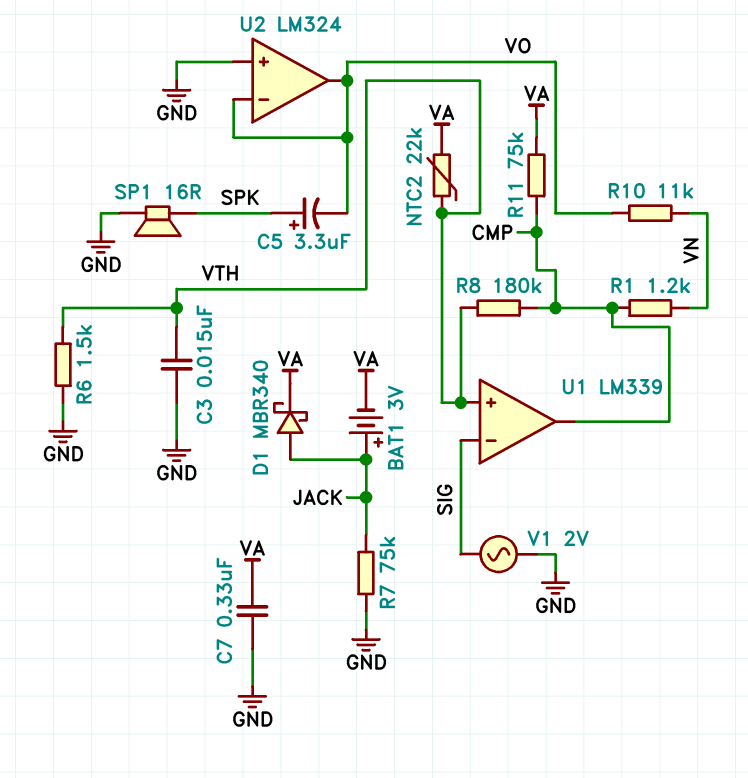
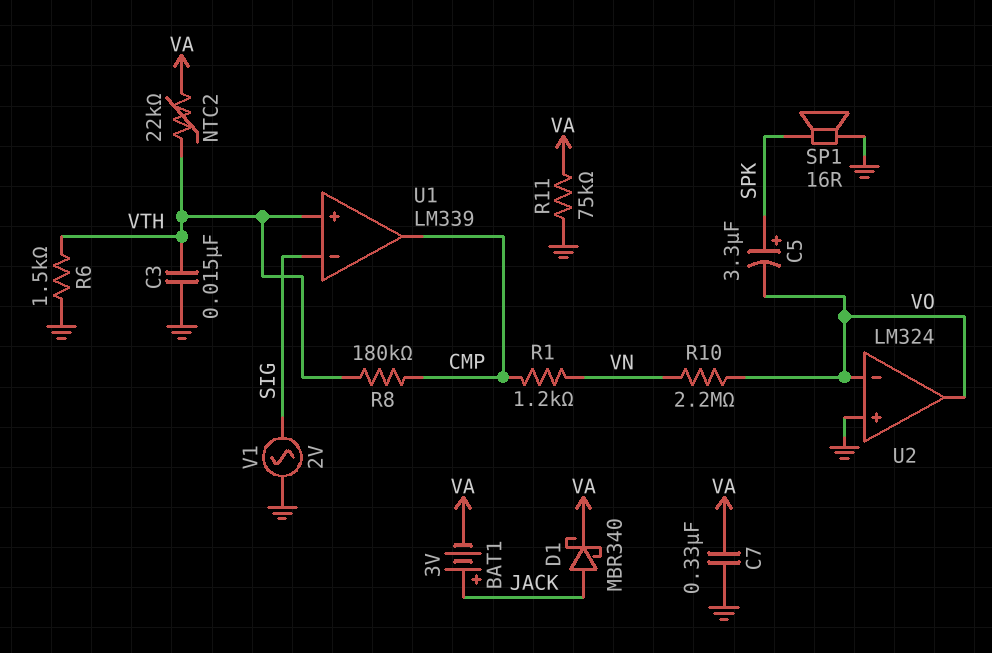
R7: 75k (GND, JACK) -> none
R10: 11k (VN, VO) -> 2.2M (VN, VO)
R11: 75k (CMP, VA) -> 75k (GND, VA)

